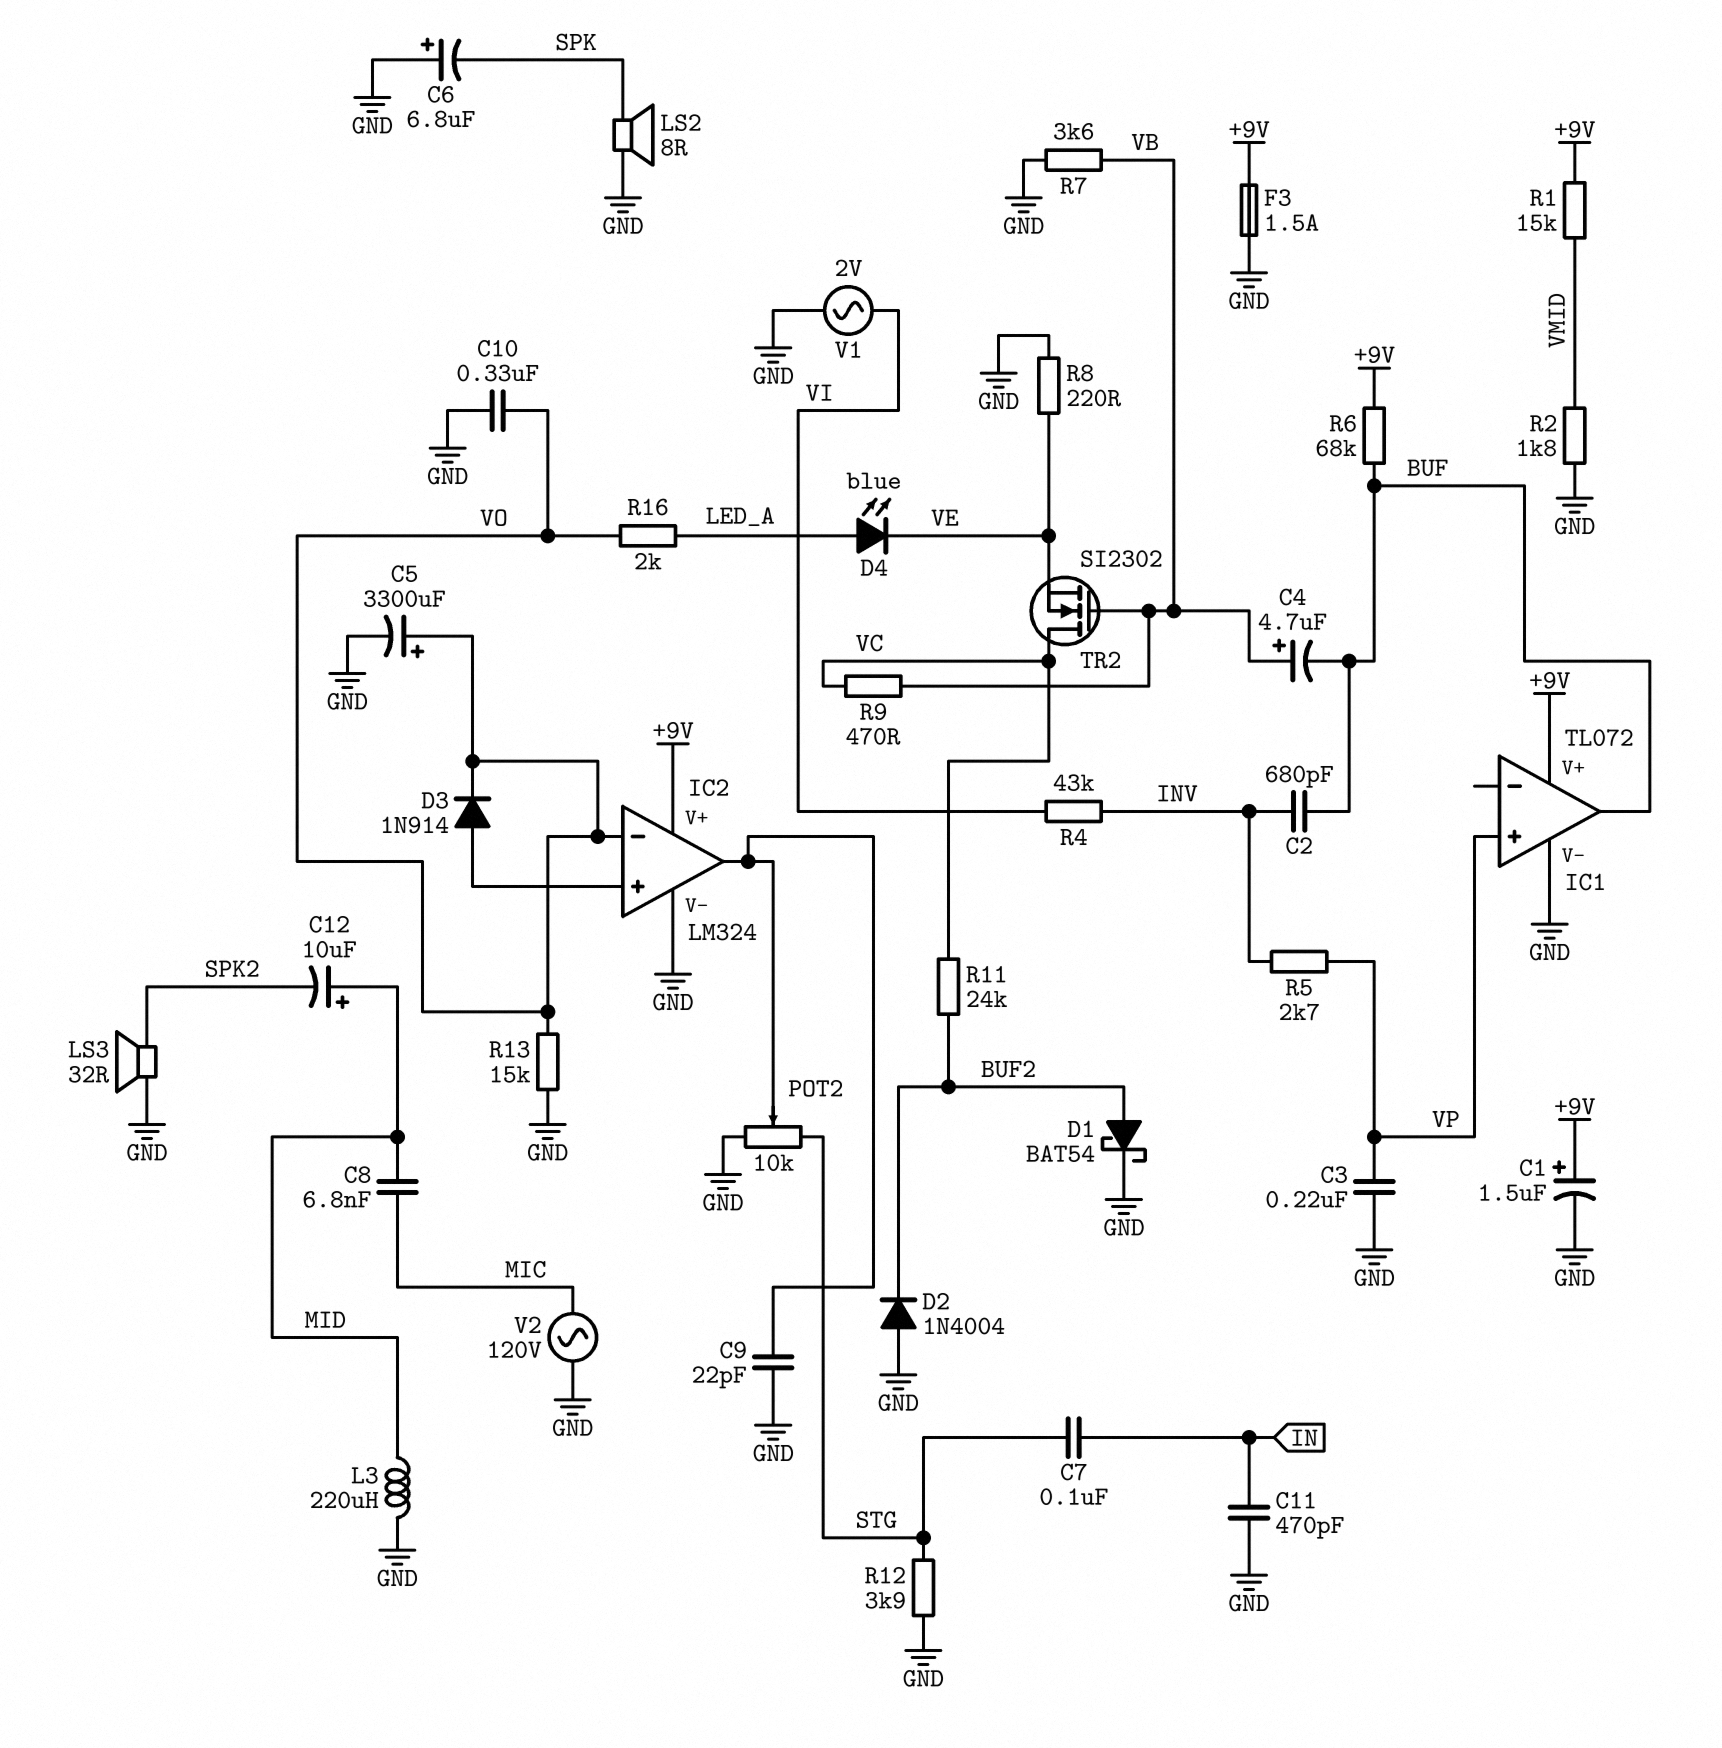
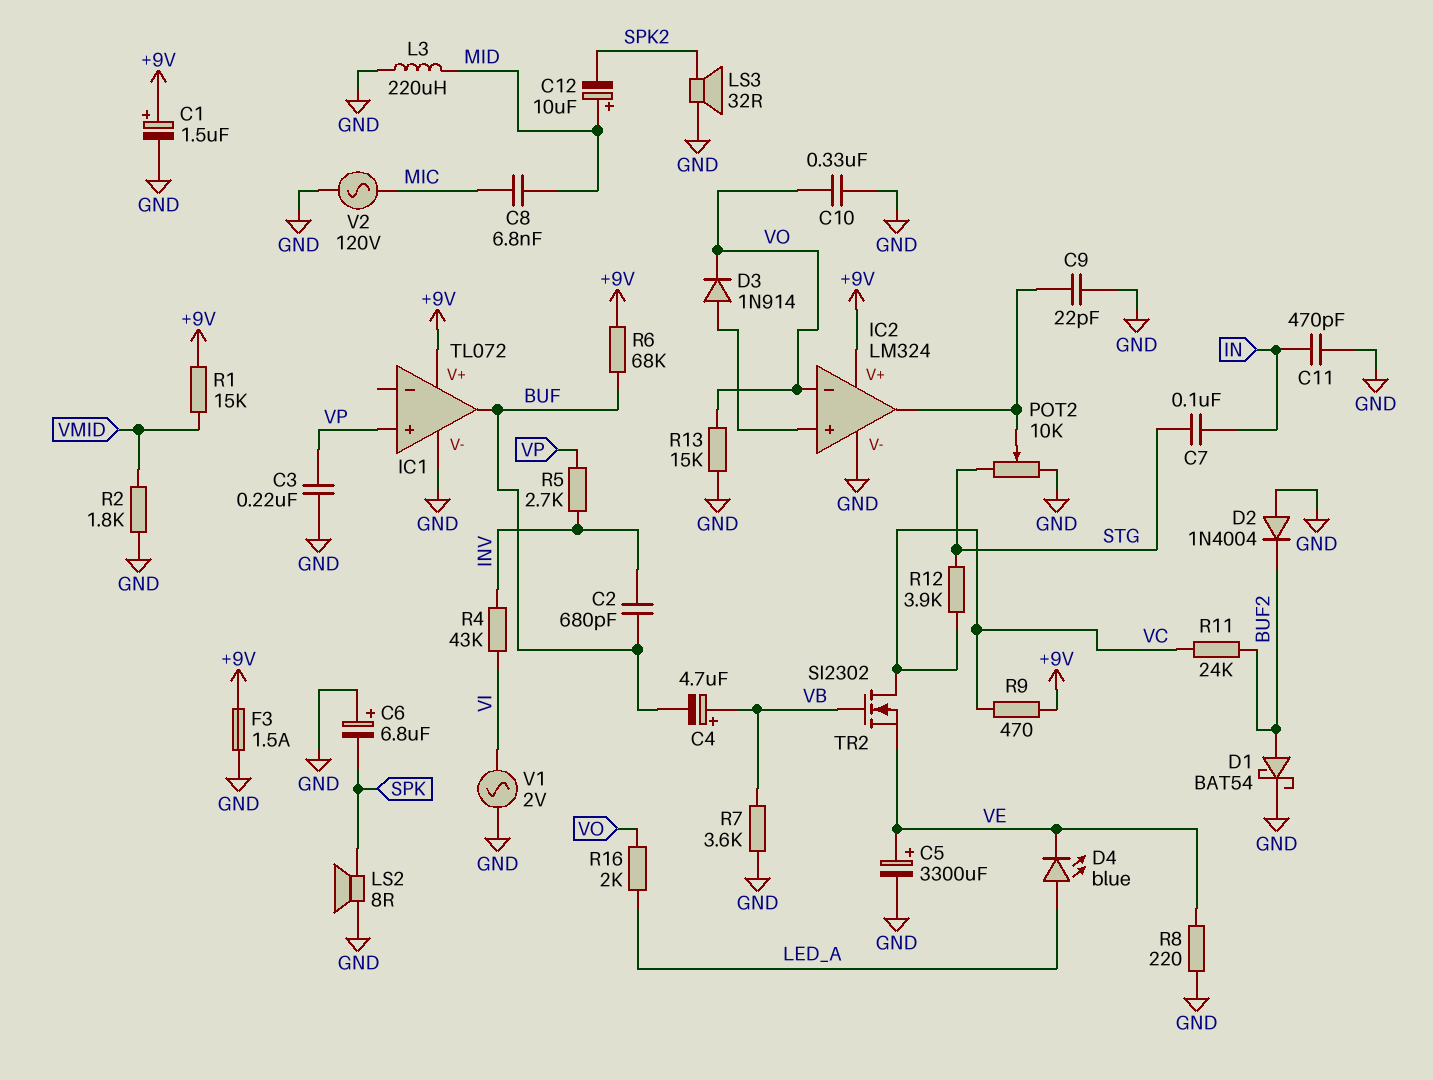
C5: 3300uF (plus VO, minus GND) -> 3300uF (plus VE, minus GND)
R9: 470 (VB, VC) -> 470 (+9V, VC)
R12: 3.9k (GND, STG) -> 3.9k (STG, VC)

